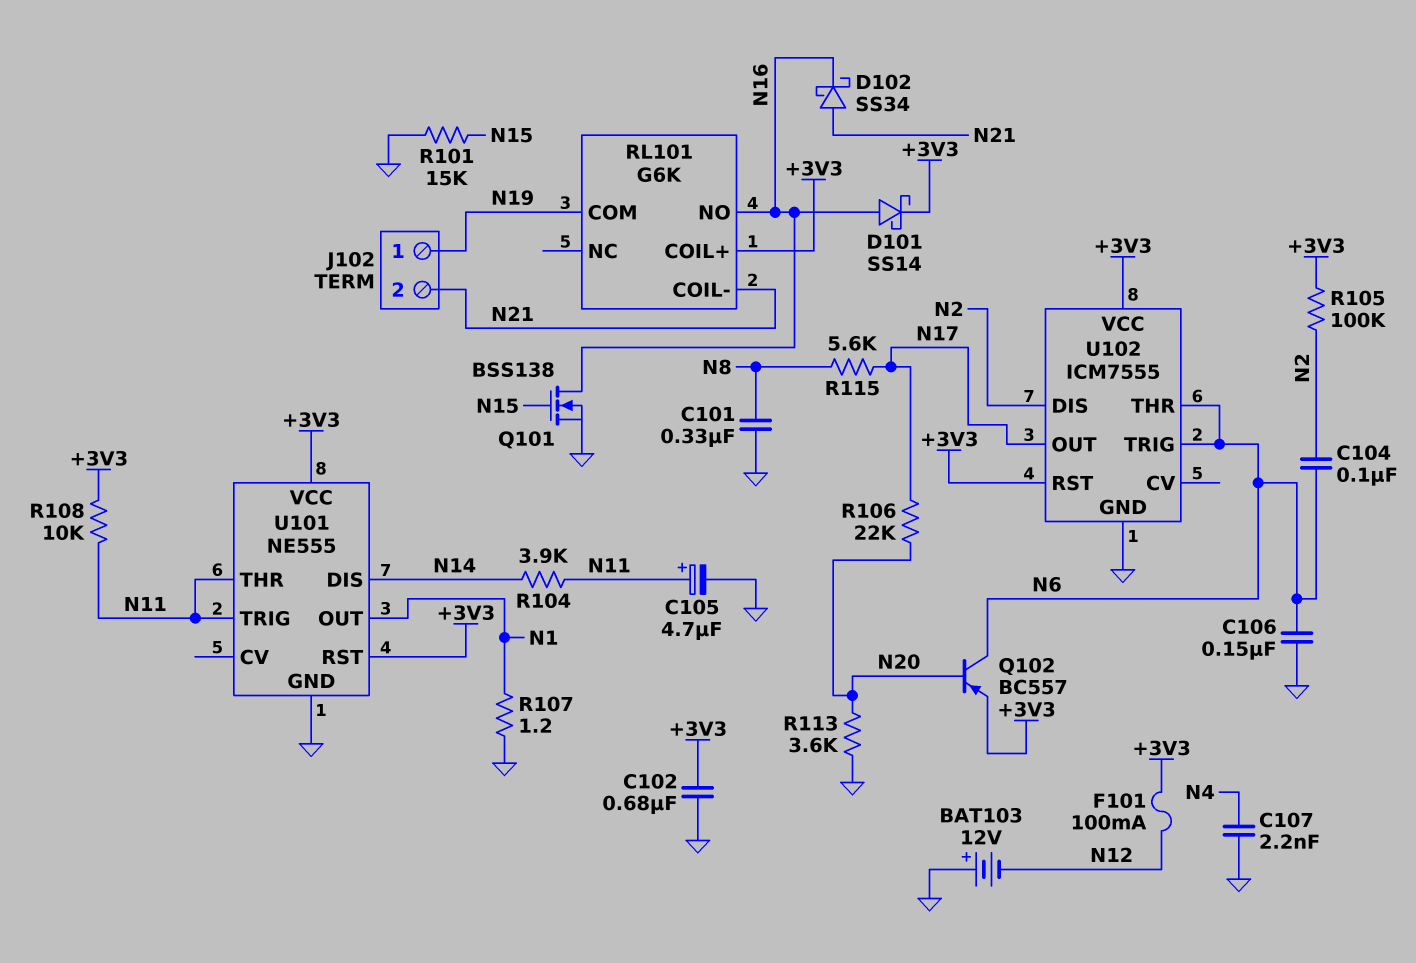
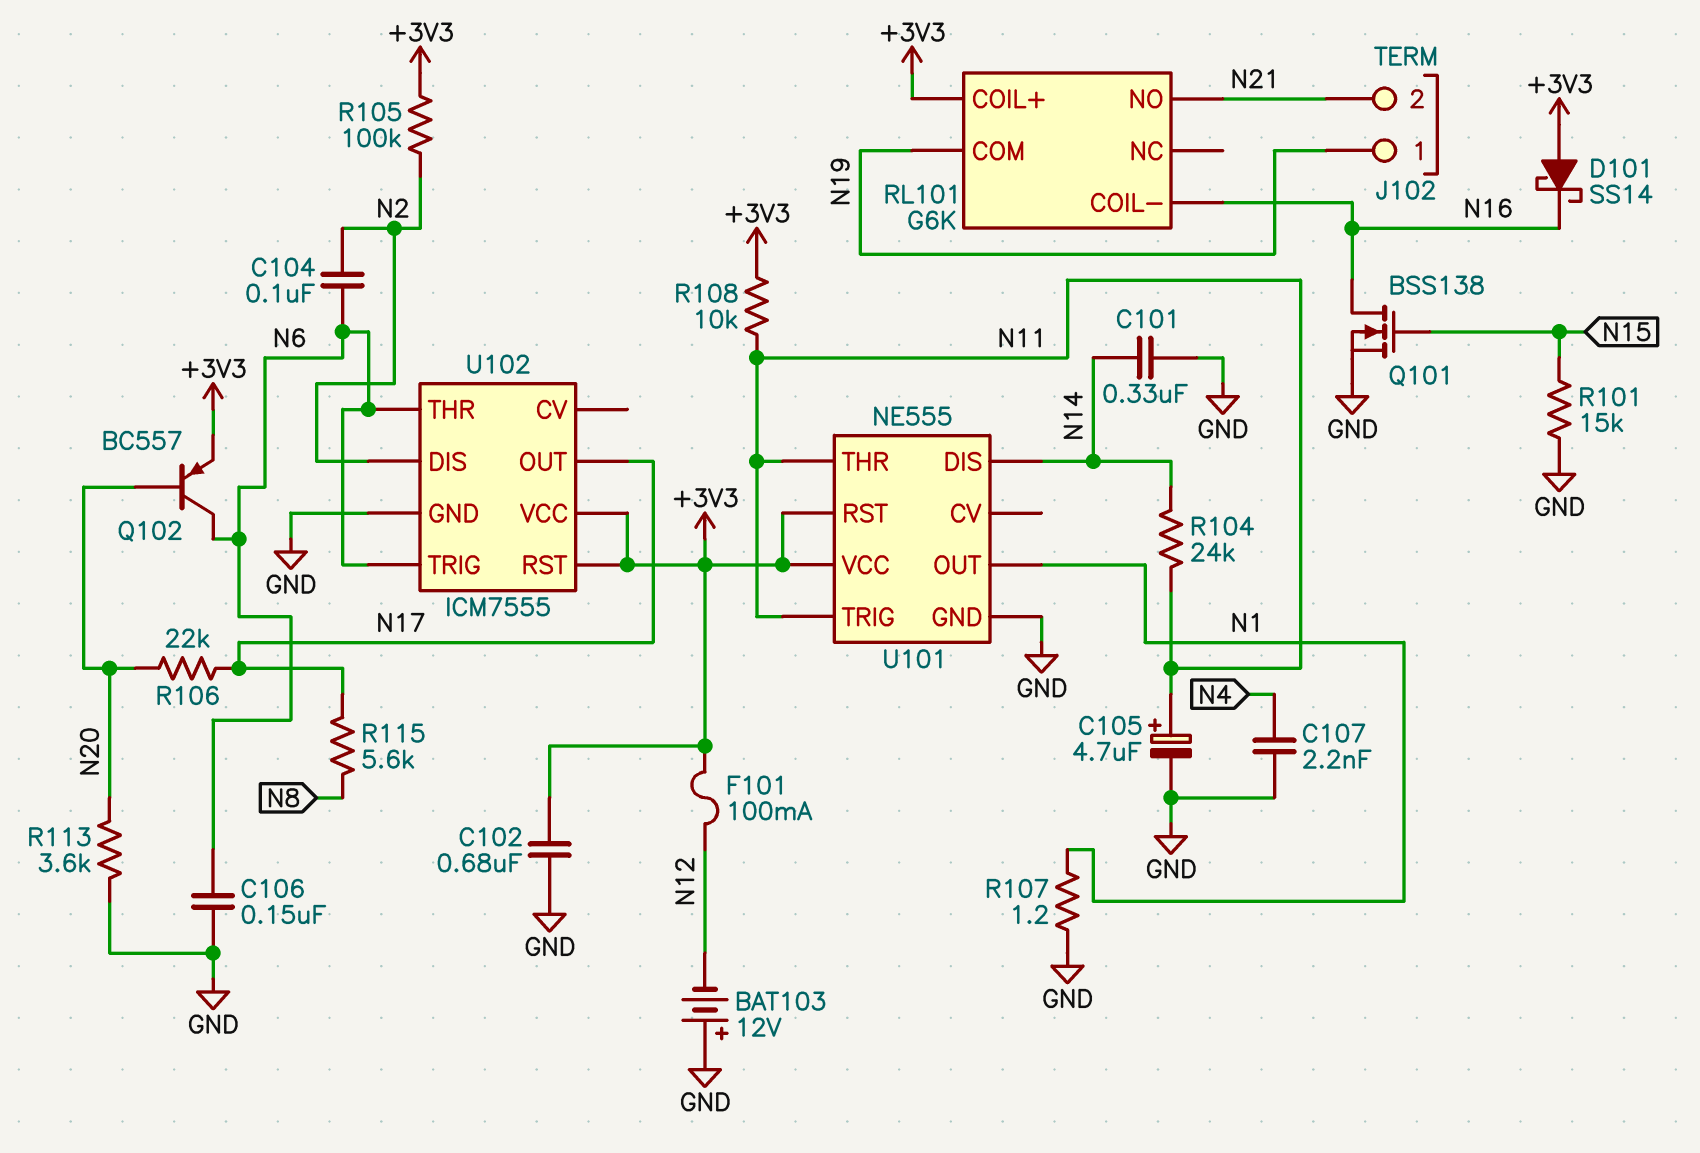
C101: 330nF (GND, N8) -> 330nF (GND, N14)
D101: schottky SS14 (A N16, K +3V3) -> schottky SS14 (A +3V3, K N16)
D102: schottky SS34 (A N21, K N16) -> none
R104: 3.9k (N11, N14) -> 24k (N11, N14)
RL101 pin COIL-: N21 -> N16
RL101 pin NO: N16 -> N21

